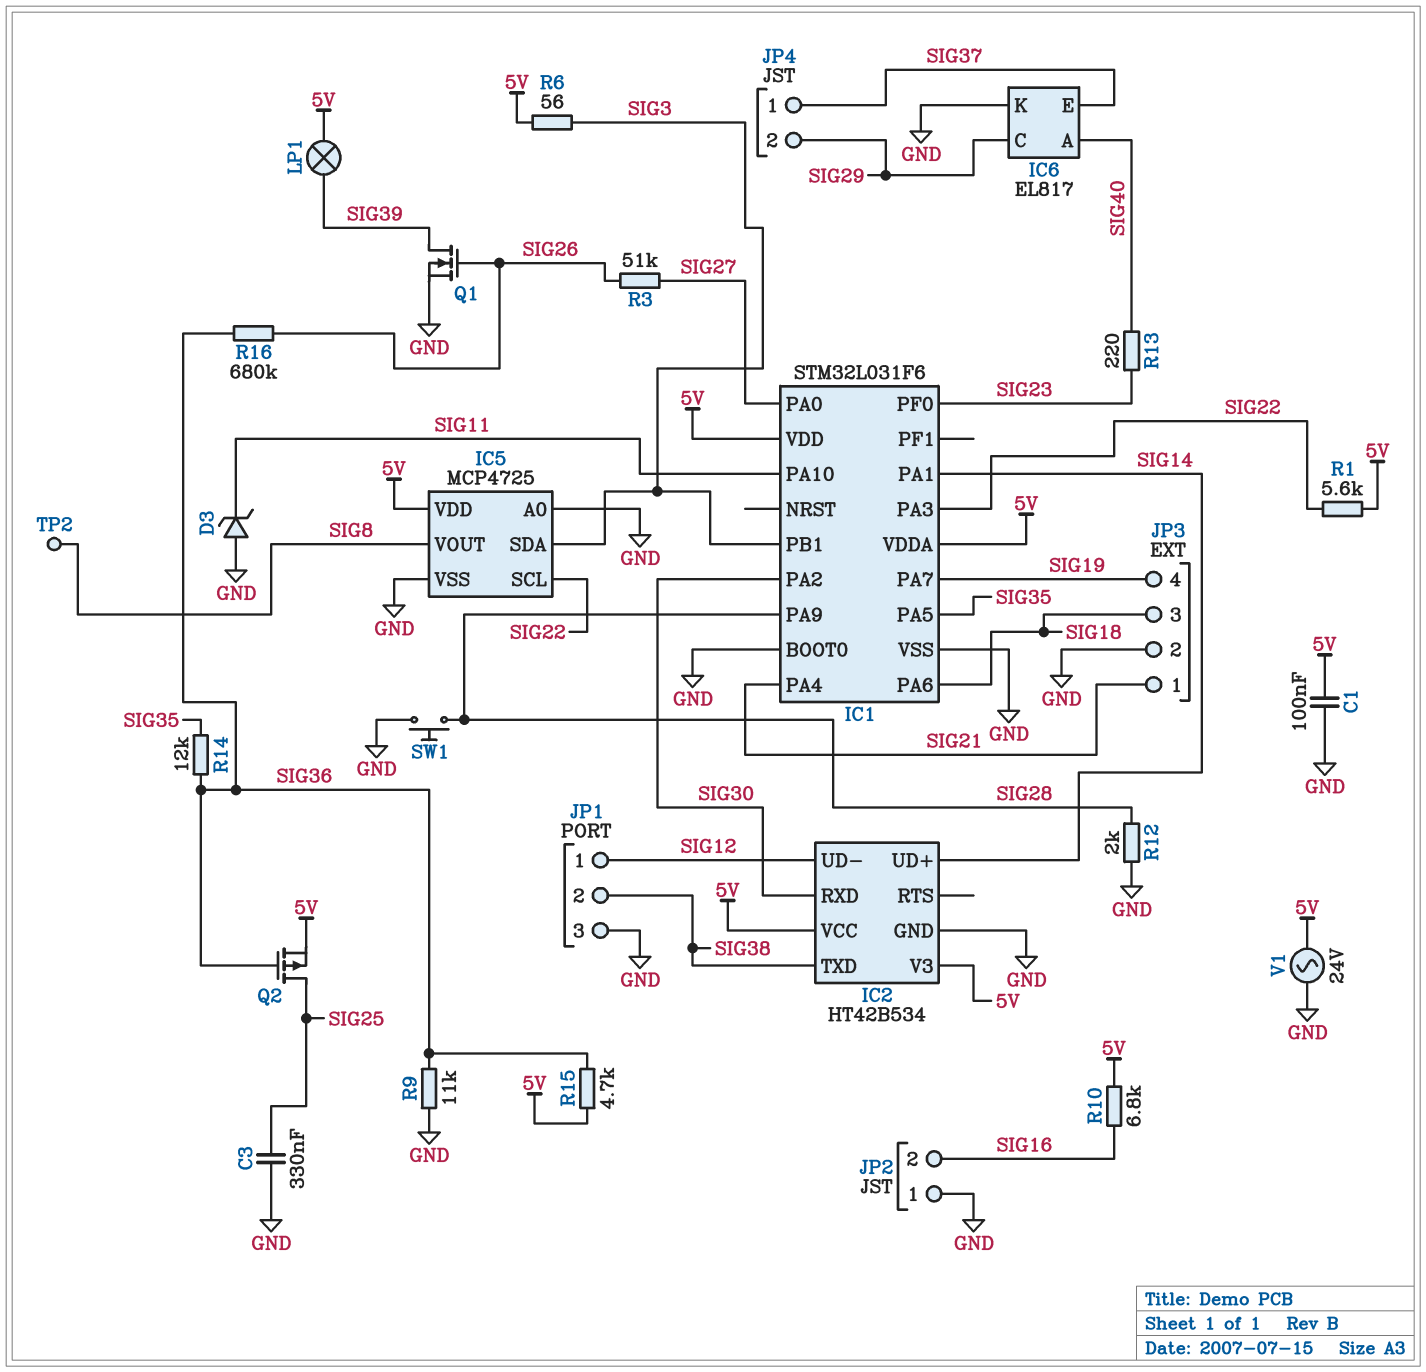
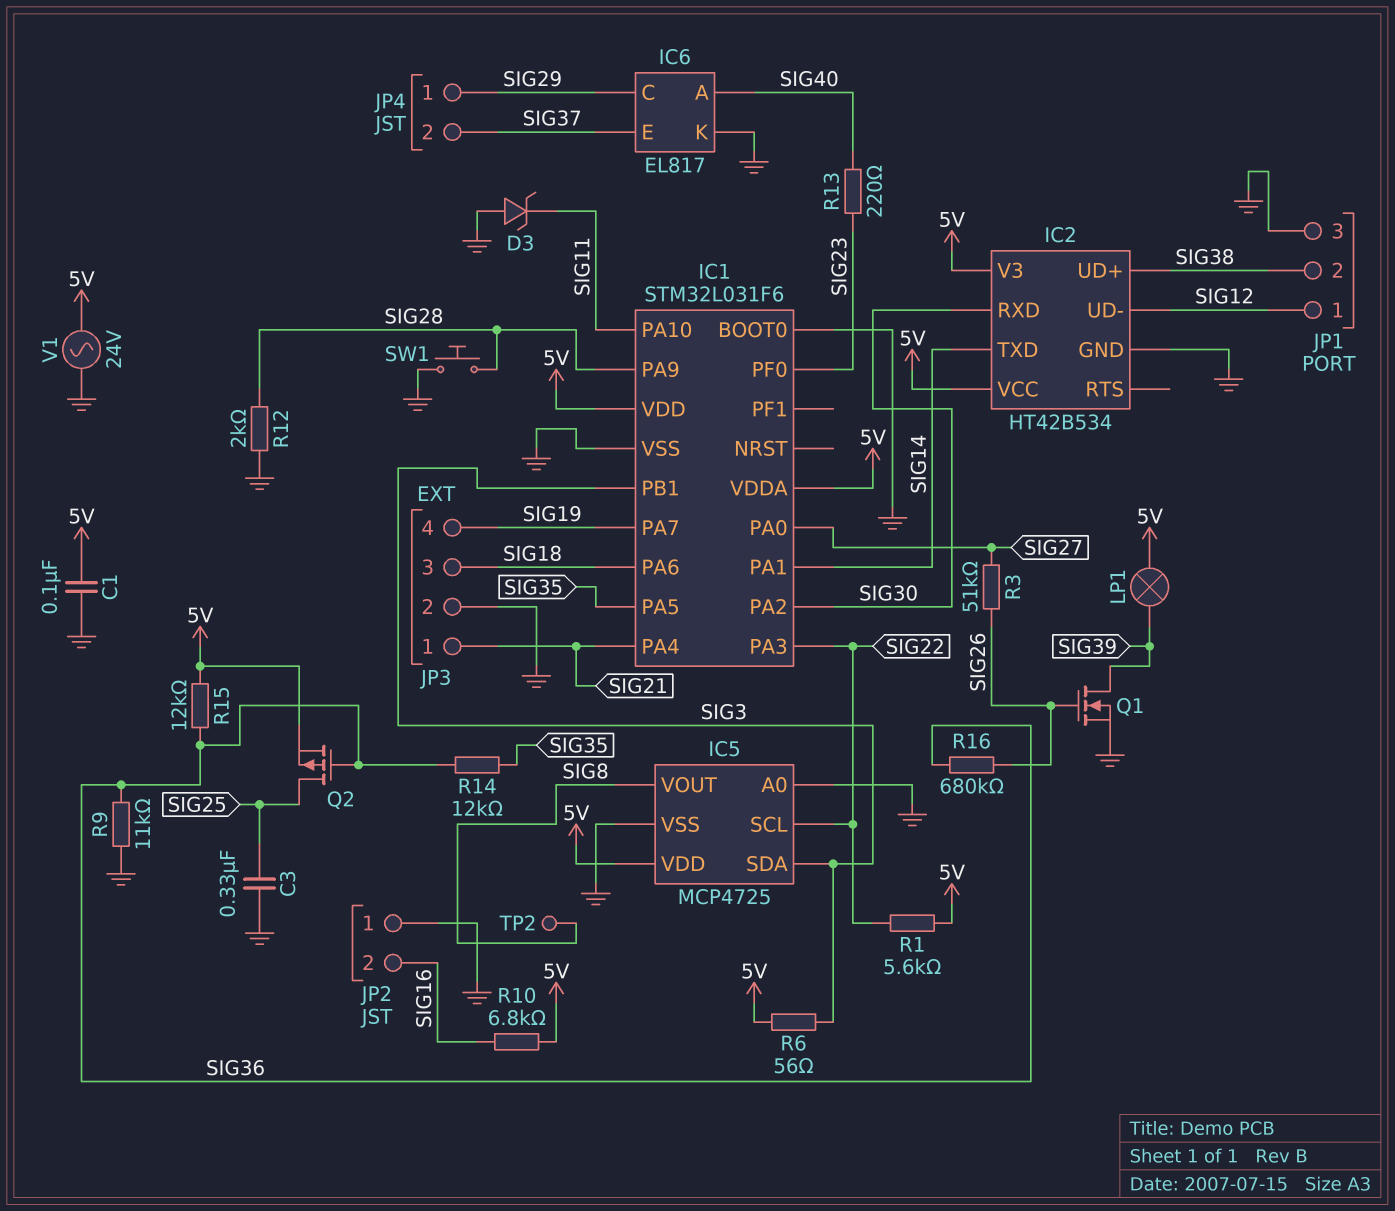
IC2 pin TXD: SIG38 -> SIG14
IC2 pin UD+: SIG14 -> SIG38
JP4 pin 1: SIG37 -> SIG29
JP4 pin 2: SIG29 -> SIG37
R15: 4.7k (5V, SIG36) -> 12k (5V, SIG36)

